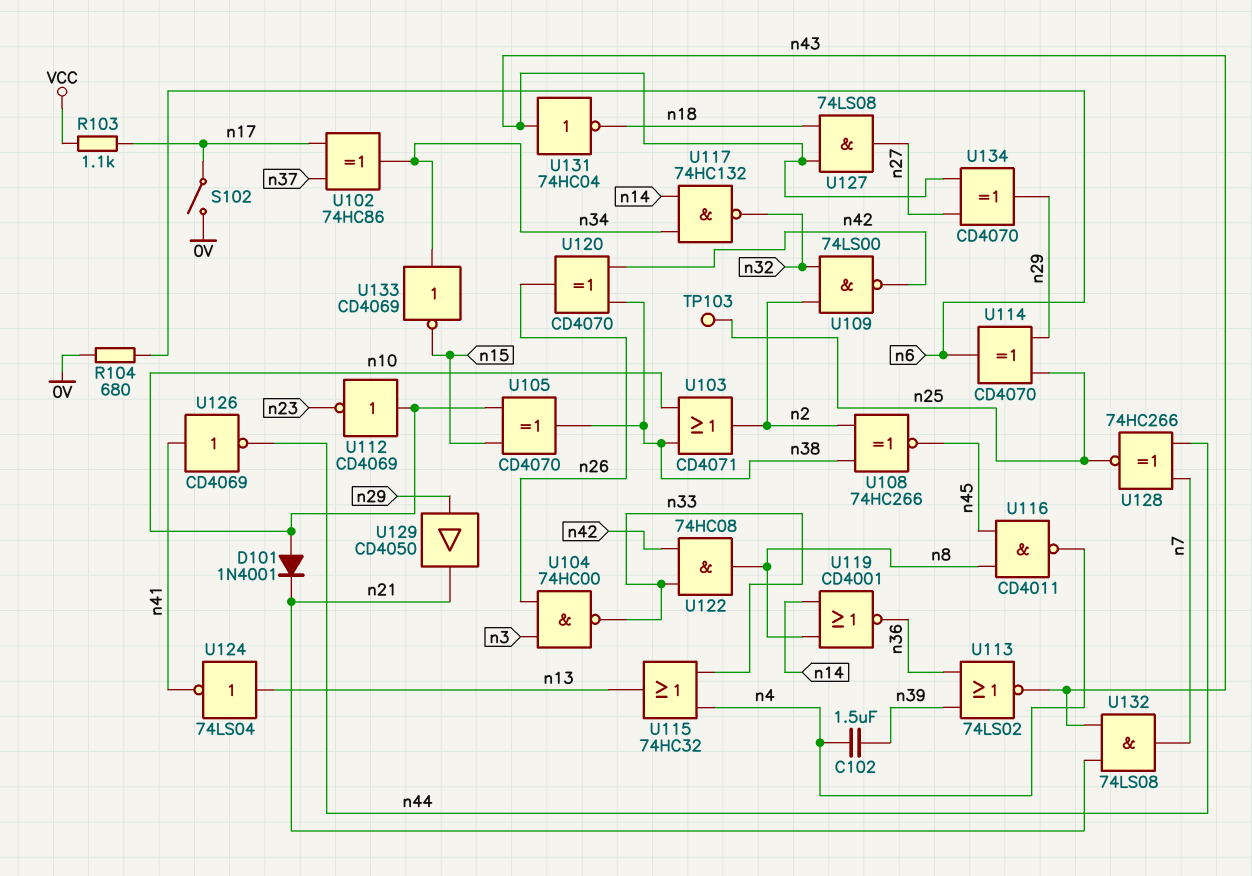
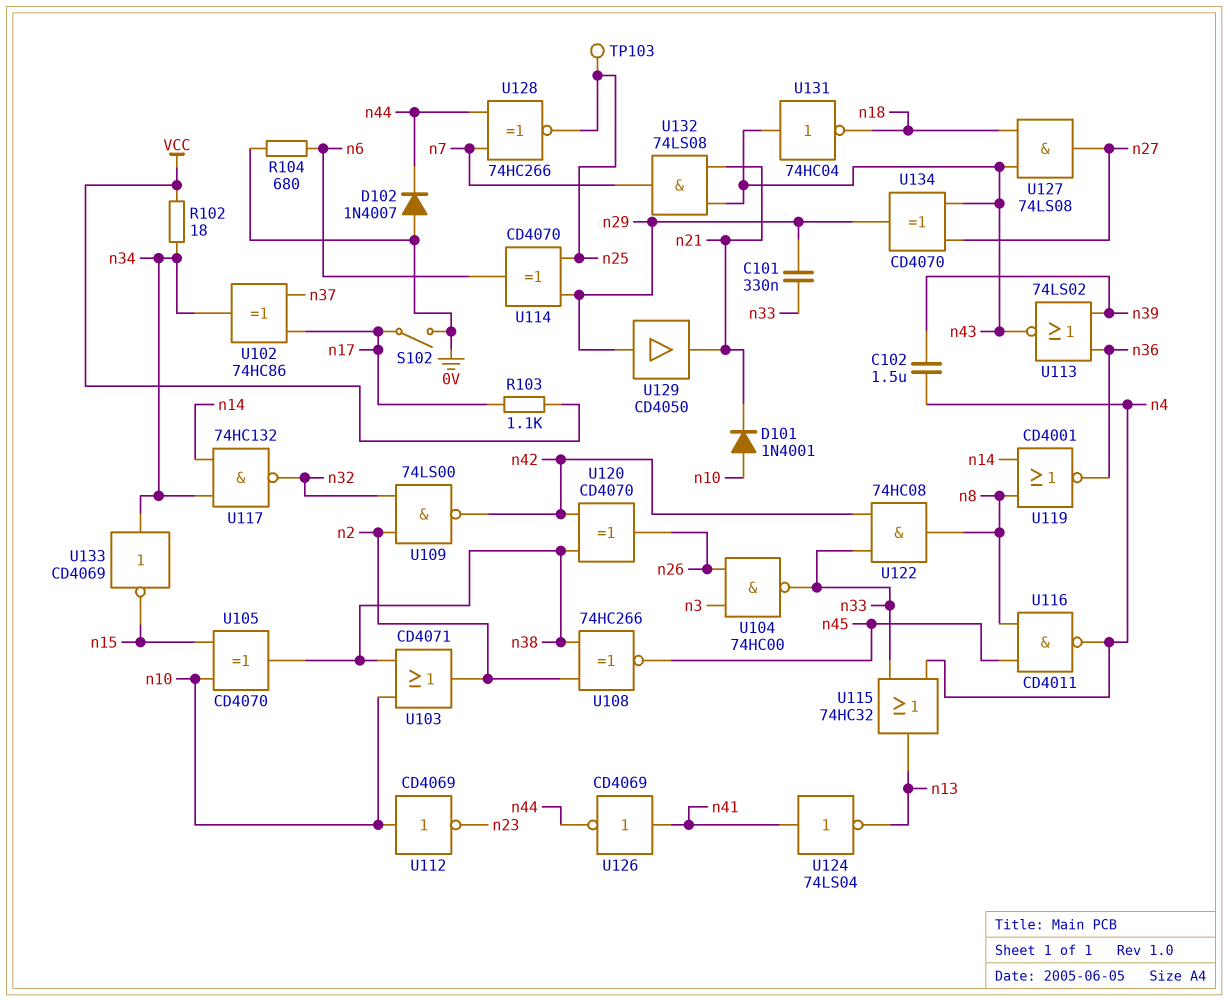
C101: none -> 330nF (n29, n33)
D102: none -> diode 1N4007 (A 0V, K n44)
R102: none -> 18 (VCC, n34)
U124: NOT 74LS04 (in n13, out n41) -> NOT 74LS04 (in n41, out n13)

